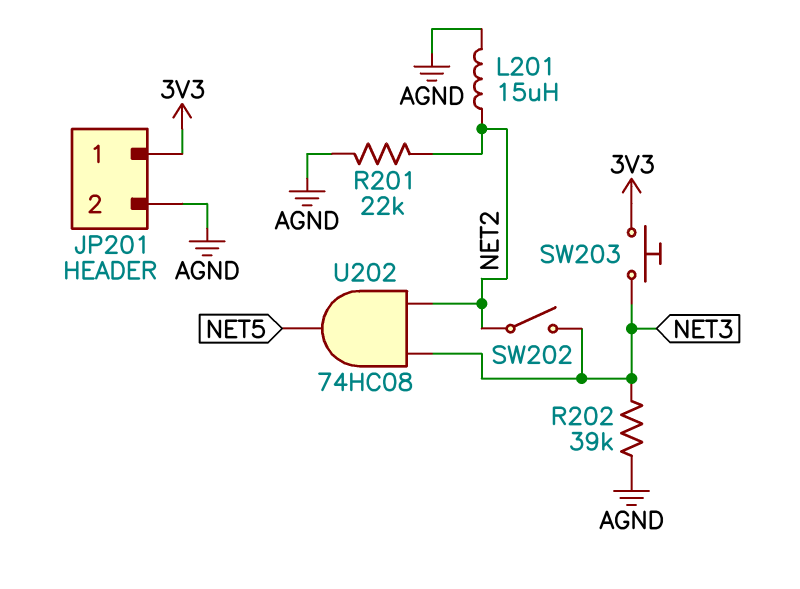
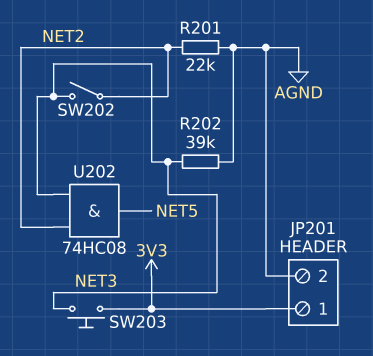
L201: 15uH (AGND, NET2) -> none

